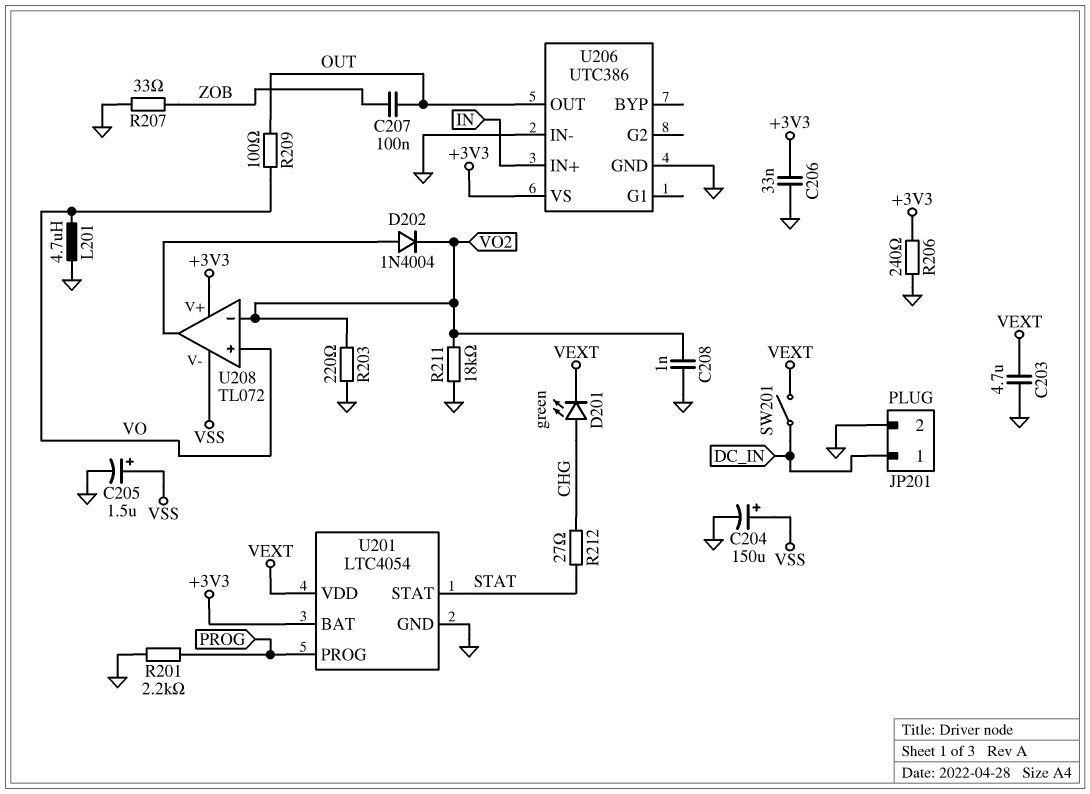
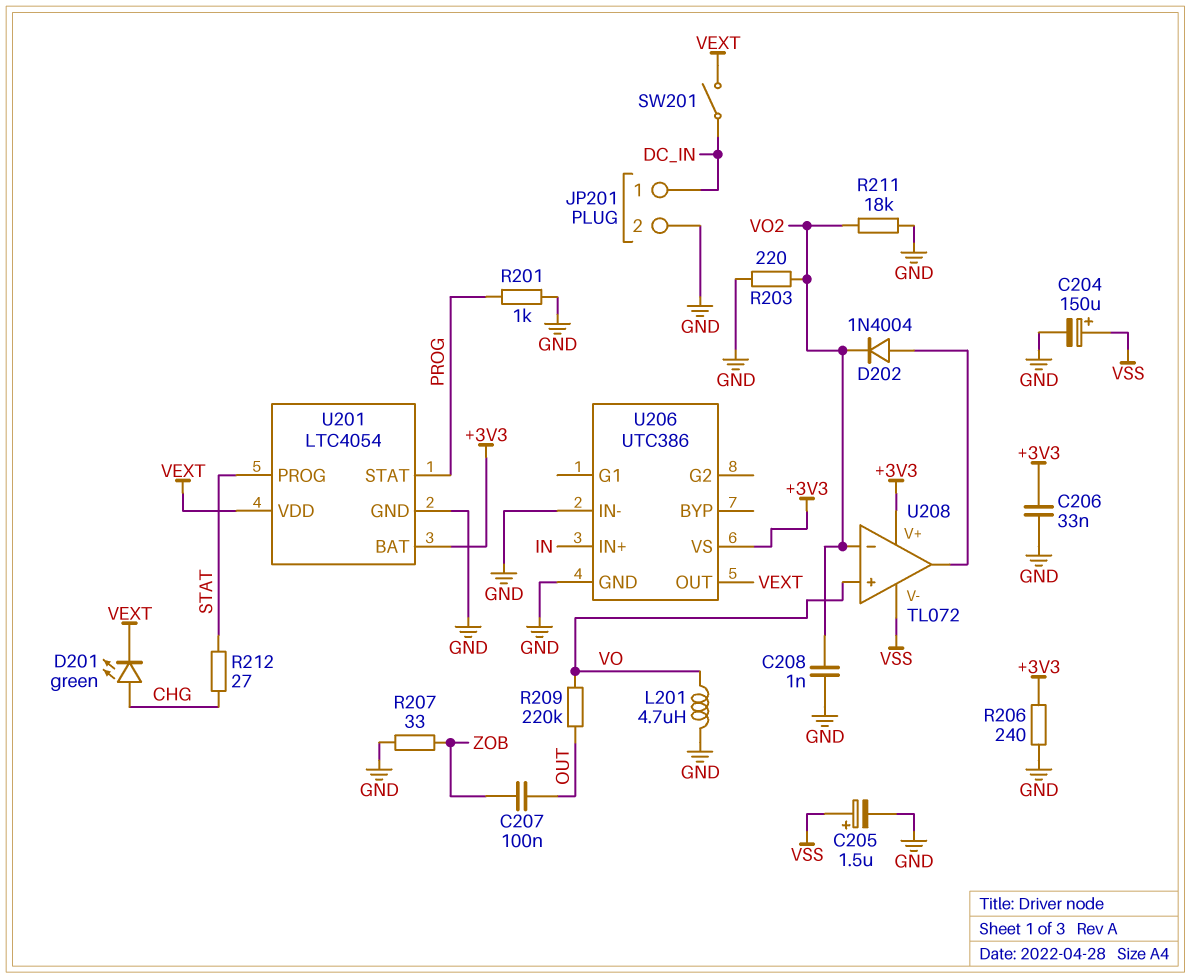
C203: 4.7uF (GND, VEXT) -> none
R201: 2.2k (GND, PROG) -> 1k (GND, PROG)
R209: 100 (OUT, VO) -> 220k (OUT, VO)
U201 pin PROG: PROG -> STAT
U201 pin STAT: STAT -> PROG
U206 pin OUT: OUT -> VEXT

